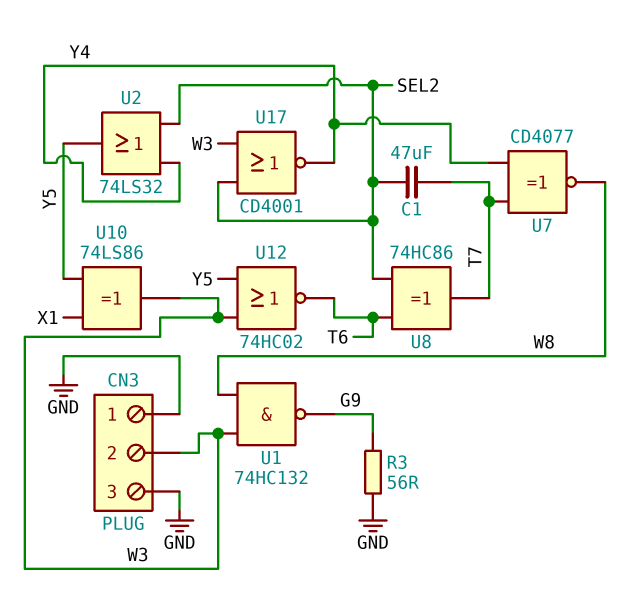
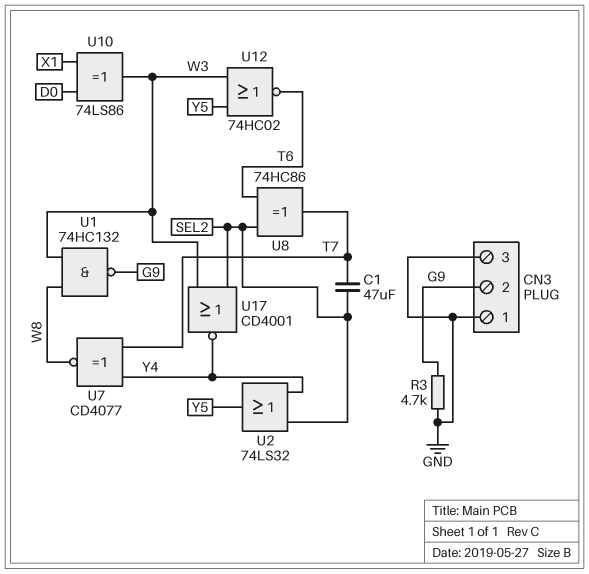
CN3 pin 2: W3 -> G9
R3: 56 (G9, GND) -> 4.7k (G9, GND)
U10: XOR 74LS86 (in X1, in Y5, out W3) -> XOR 74LS86 (in D0, in X1, out W3)

